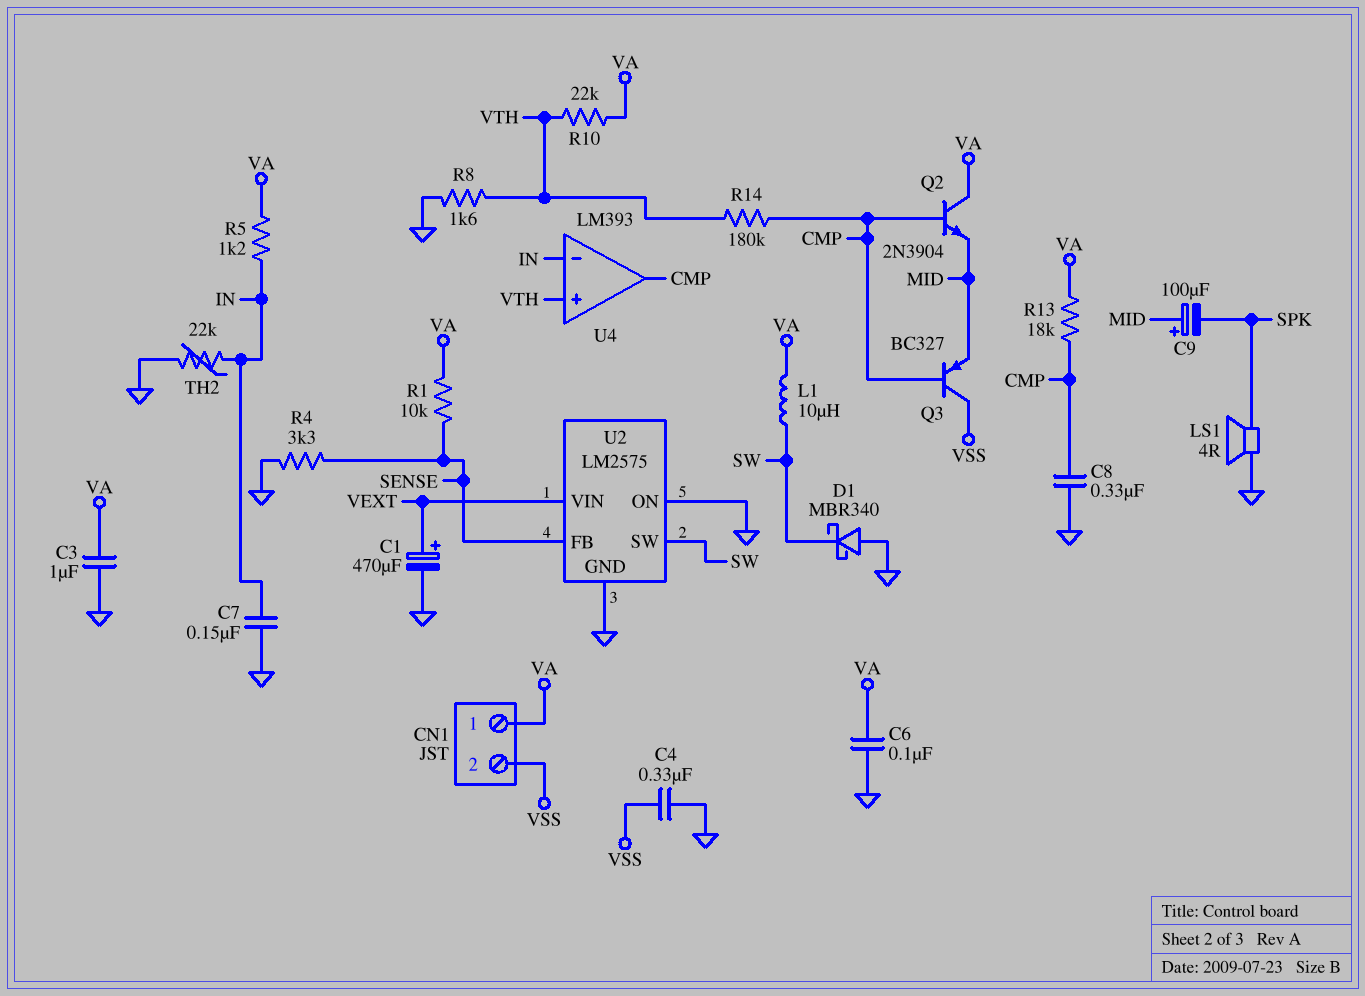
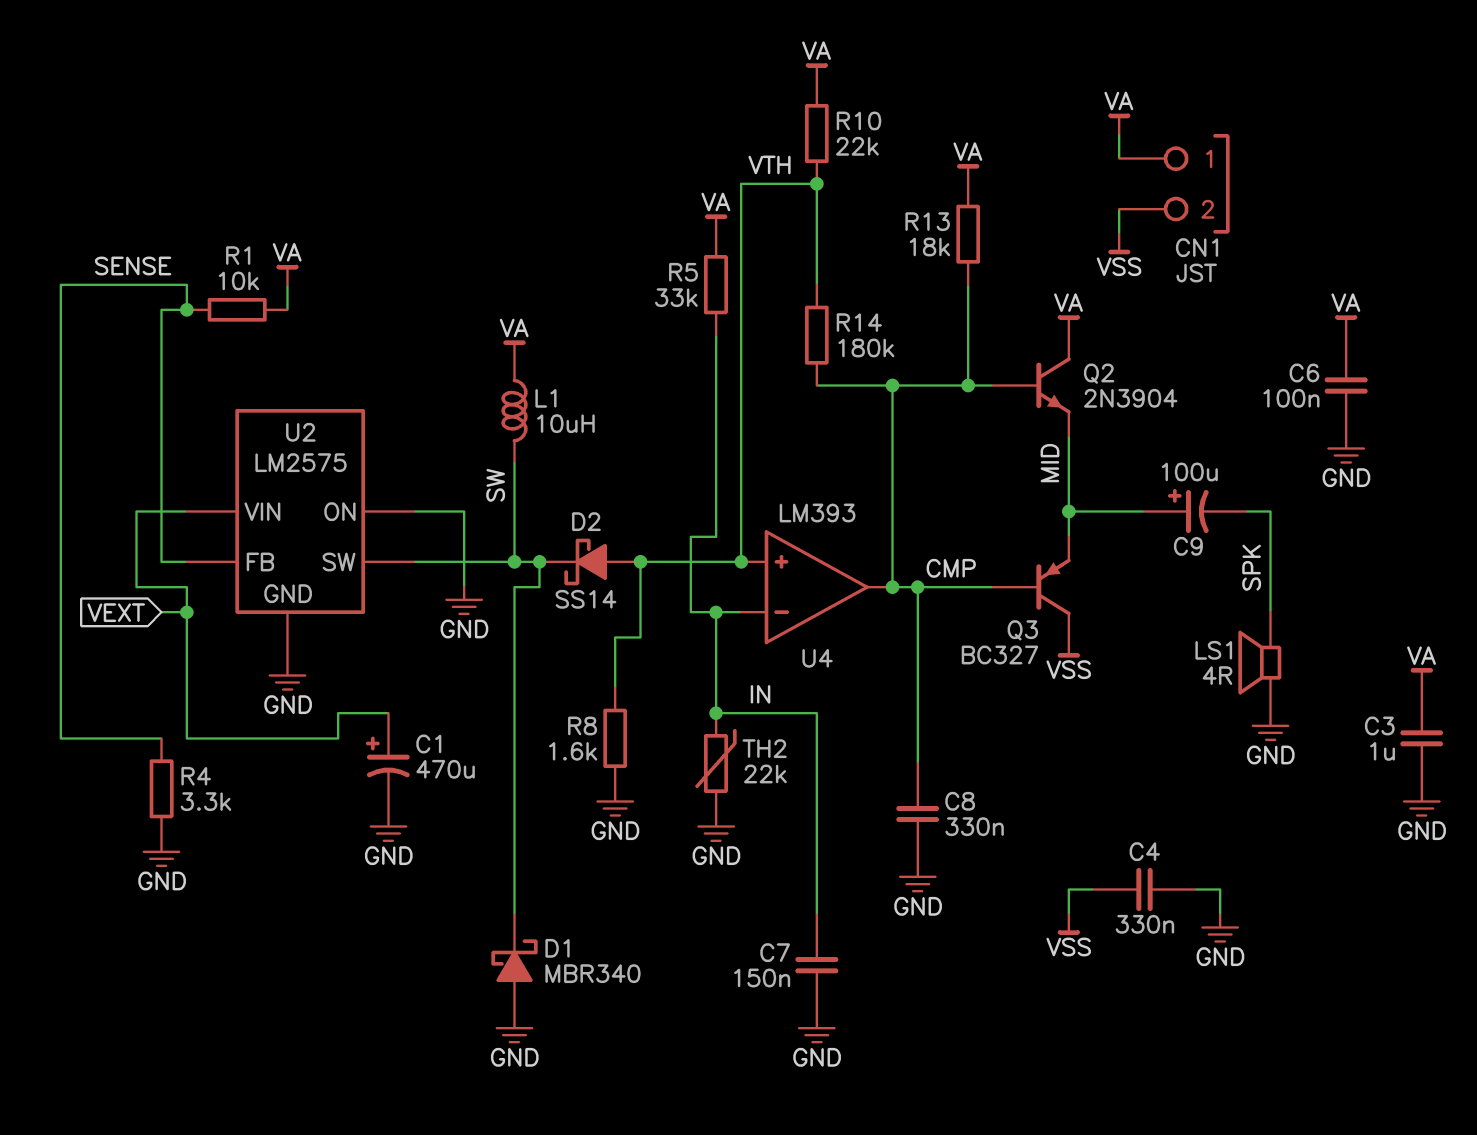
D2: none -> schottky SS14 (A VTH, K SW)
R5: 1.2k (IN, VA) -> 33k (IN, VA)

